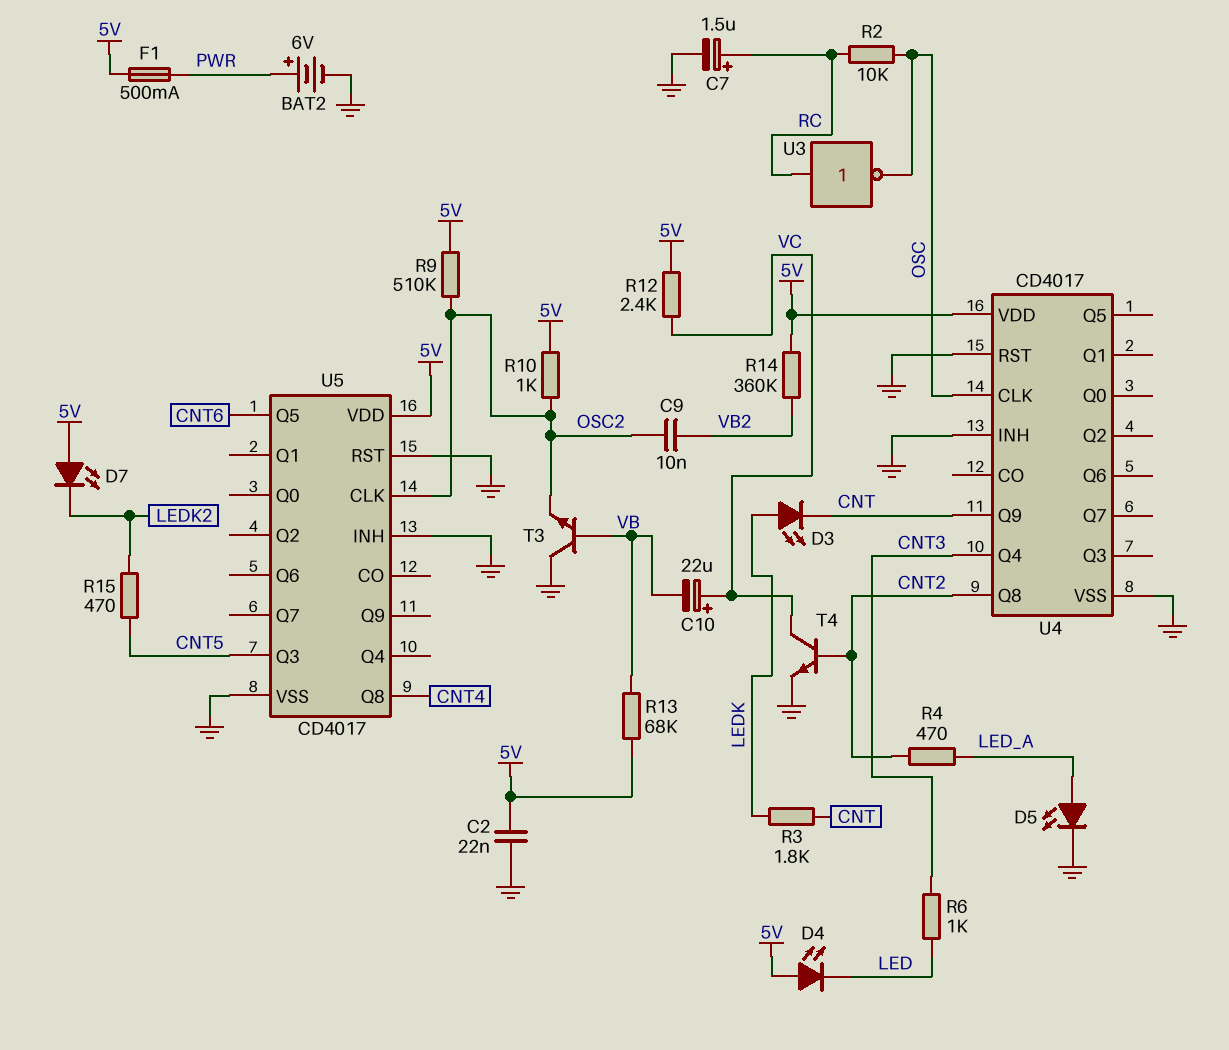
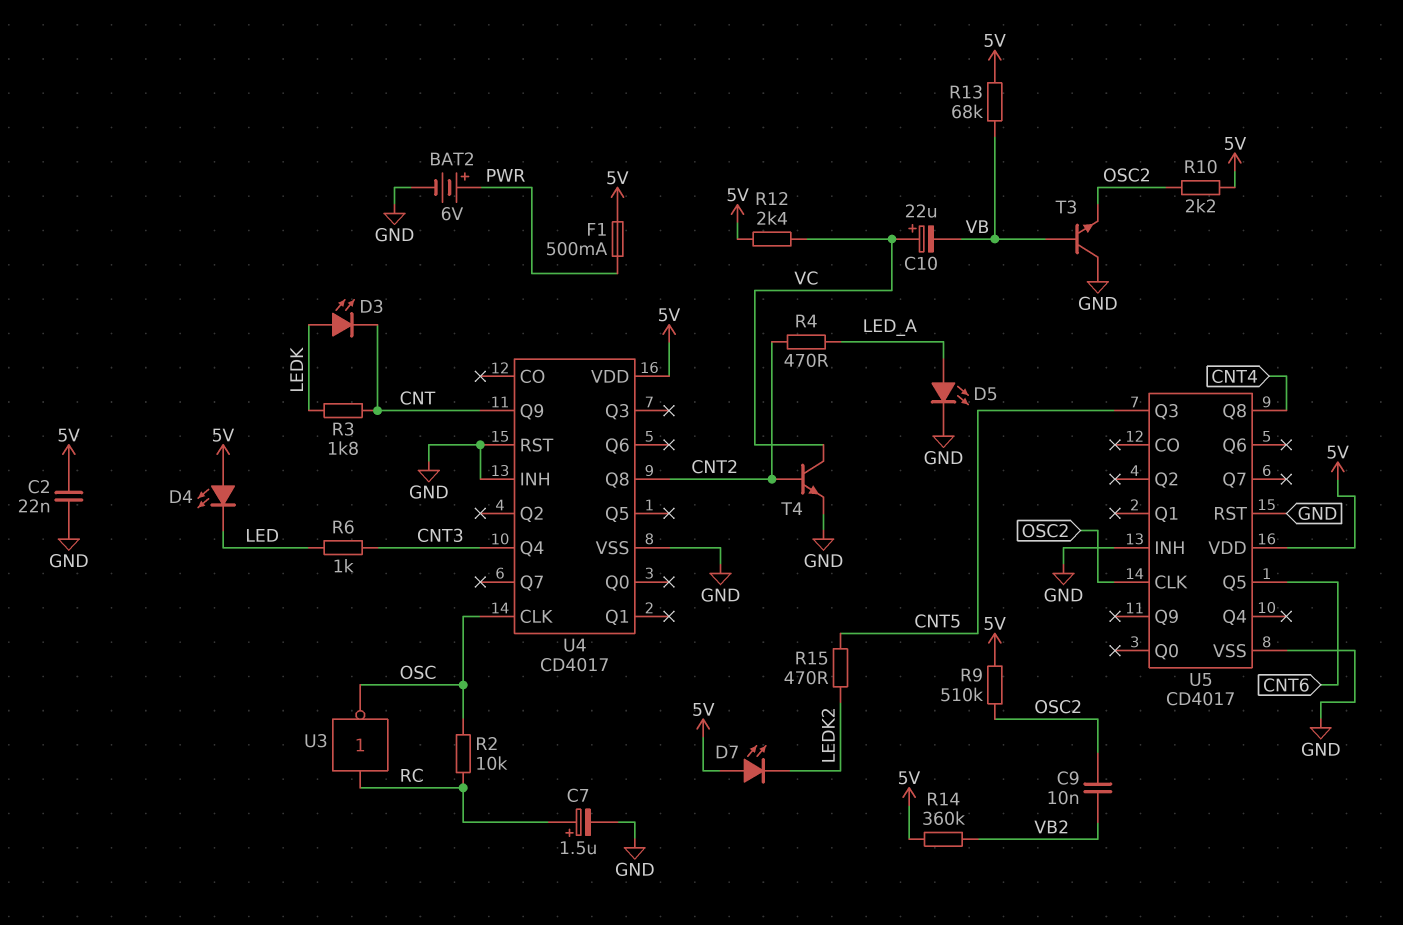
R10: 1k (5V, OSC2) -> 2.2k (5V, OSC2)

